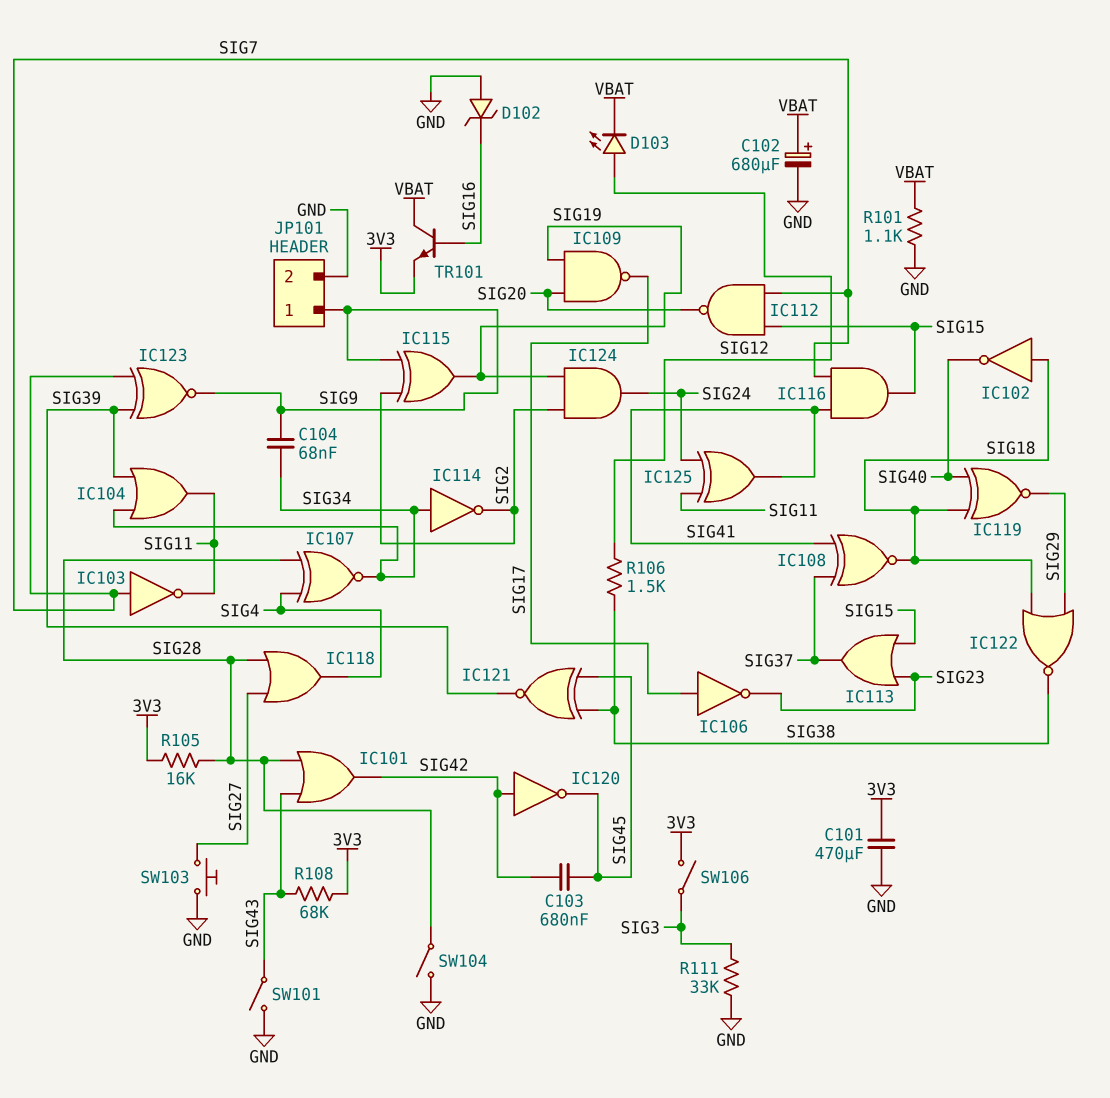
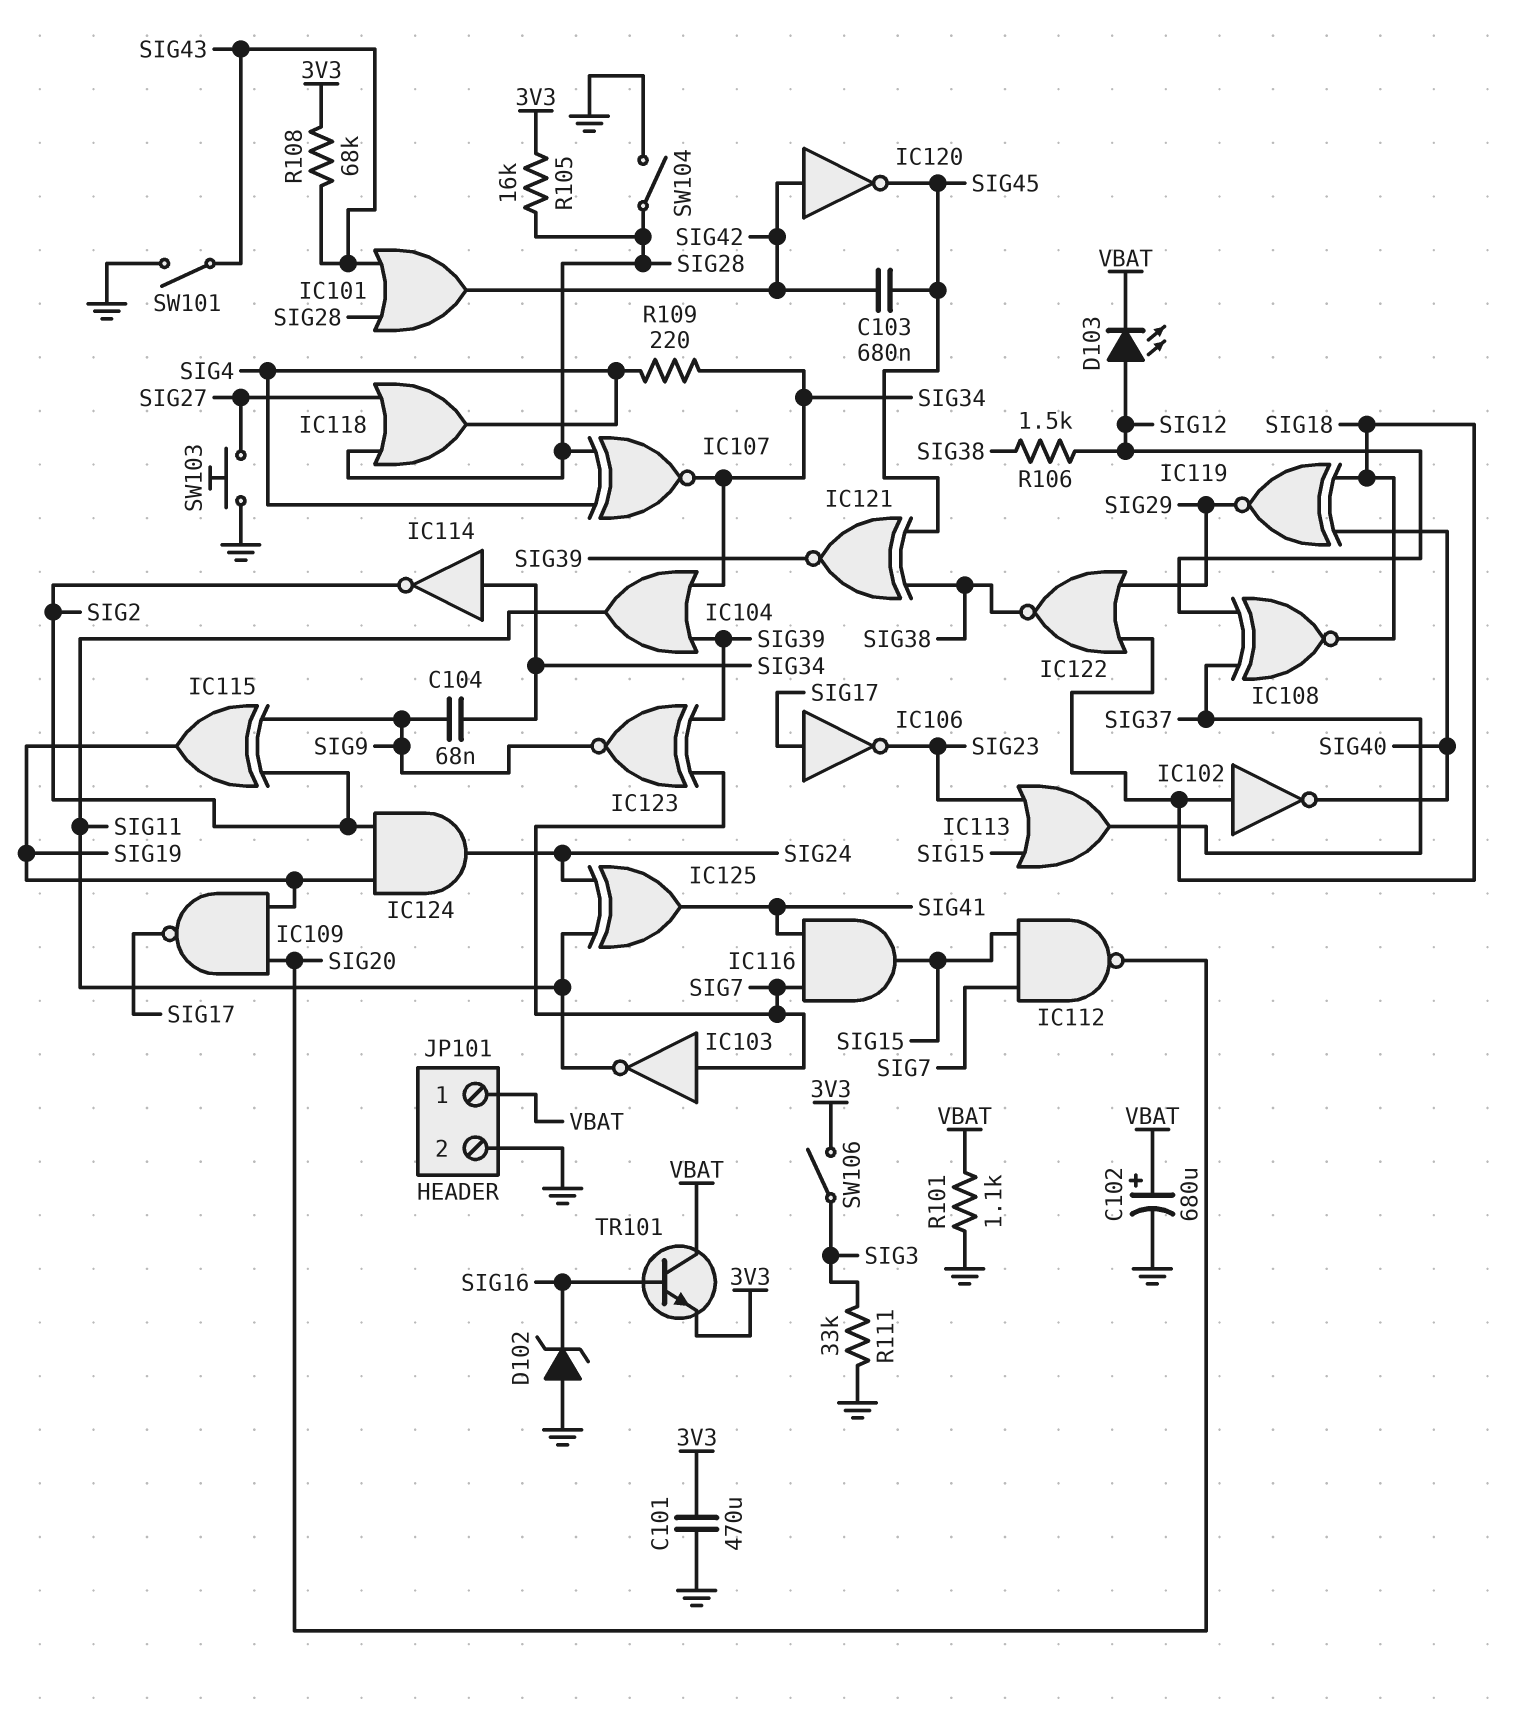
IC108: XNOR (in SIG37, in SIG41, out SIG18) -> XNOR (in SIG12, in SIG37, out SIG18)
JP101 pin 1: SIG9 -> VBAT
R109: none -> 220 (SIG4, SIG34)

